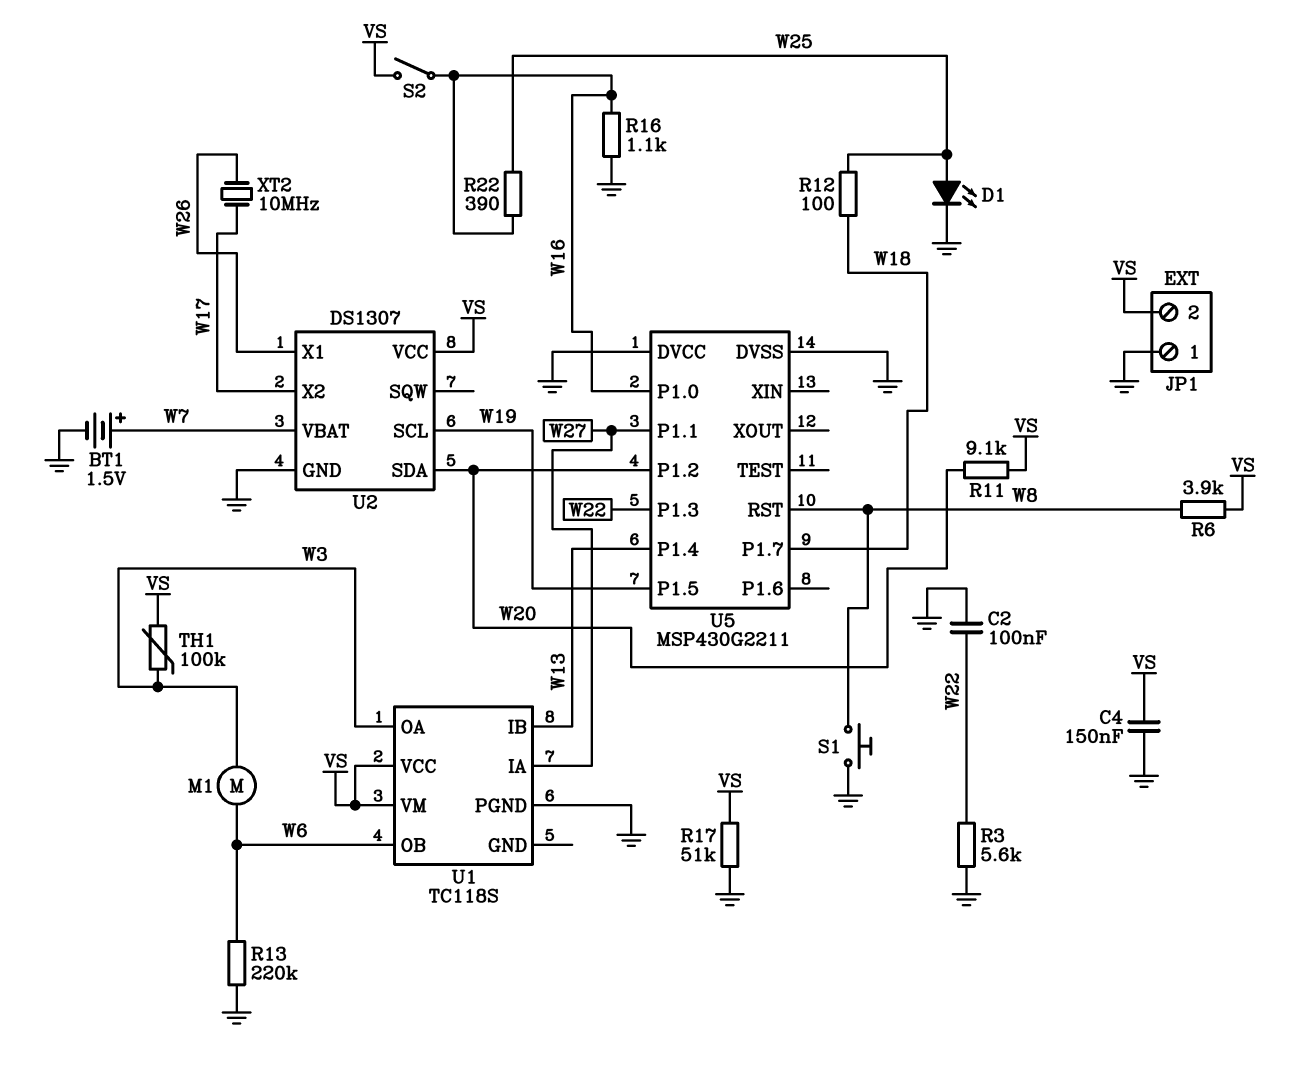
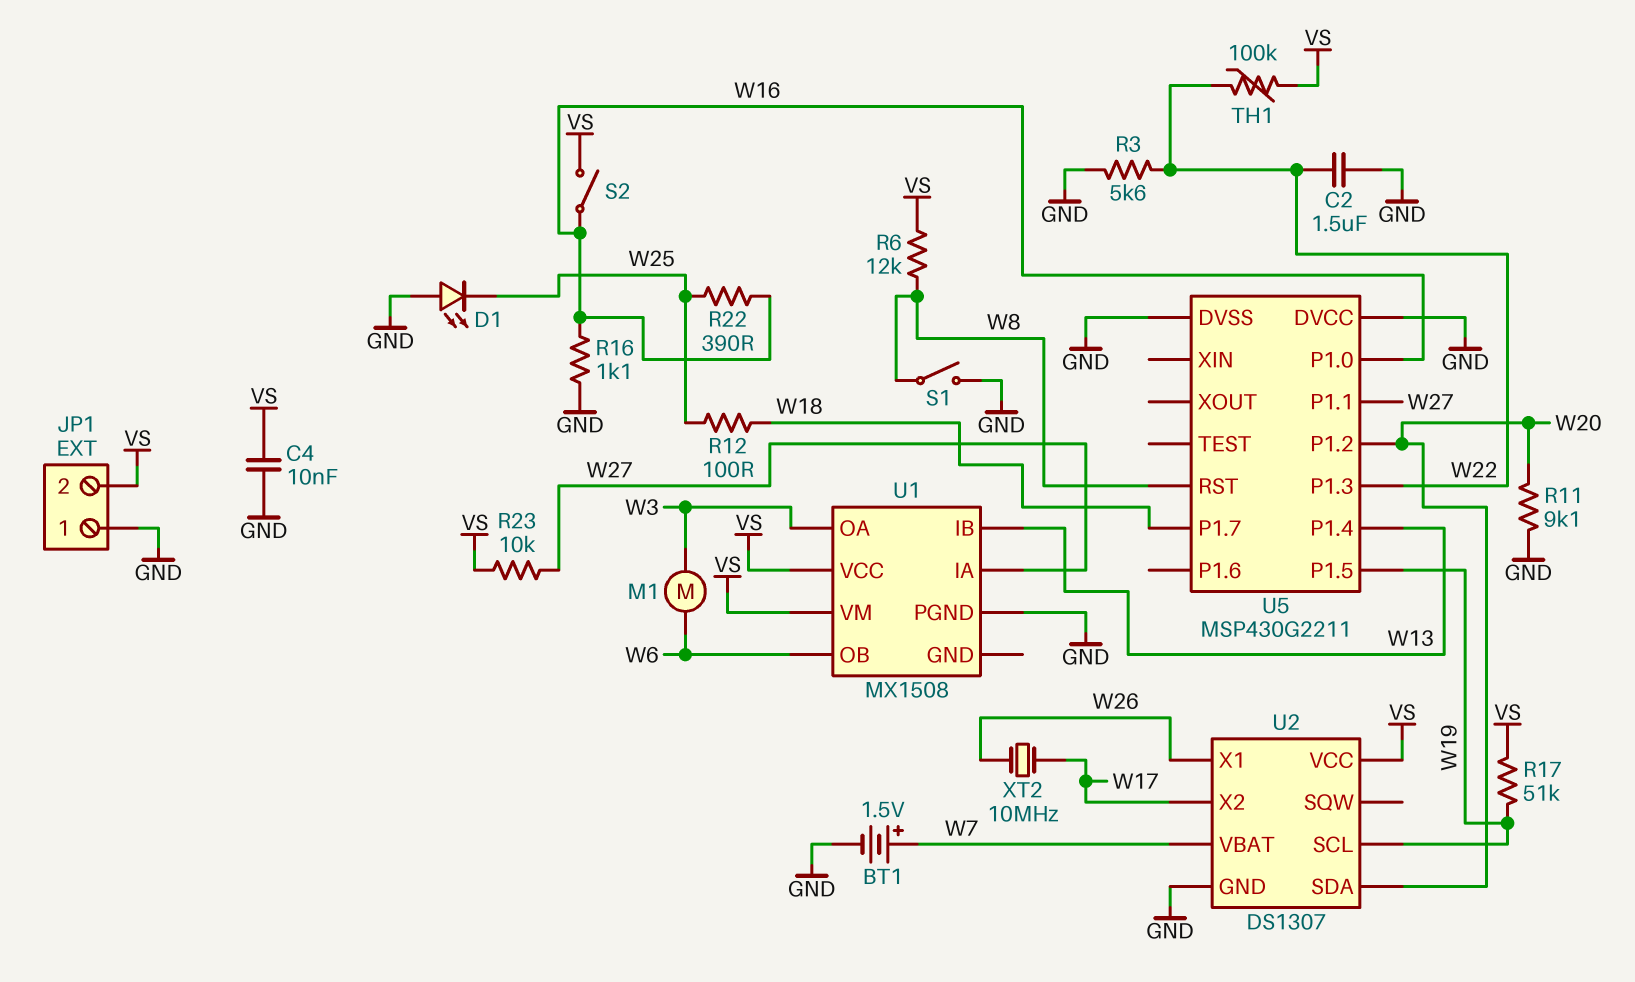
C2: 100nF (GND, W22) -> 1.5uF (GND, W22)
C4: 150nF (GND, VS) -> 10nF (GND, VS)
D1: LED (A W25, K GND) -> LED (A GND, K W25)
R6: 3.9k (VS, W8) -> 12k (VS, W8)
R11: 9.1k (VS, W20) -> 9.1k (GND, W20)
R13: 220k (GND, W6) -> none
R17: 51k (GND, VS) -> 51k (VS, W19)
R23: none -> 10k (VS, W27)
S1: button (GND, W8) -> switch (GND, W8)
TH1: 100k (VS, W3) -> 100k (VS, W22)
U1: TC118S -> MX1508

